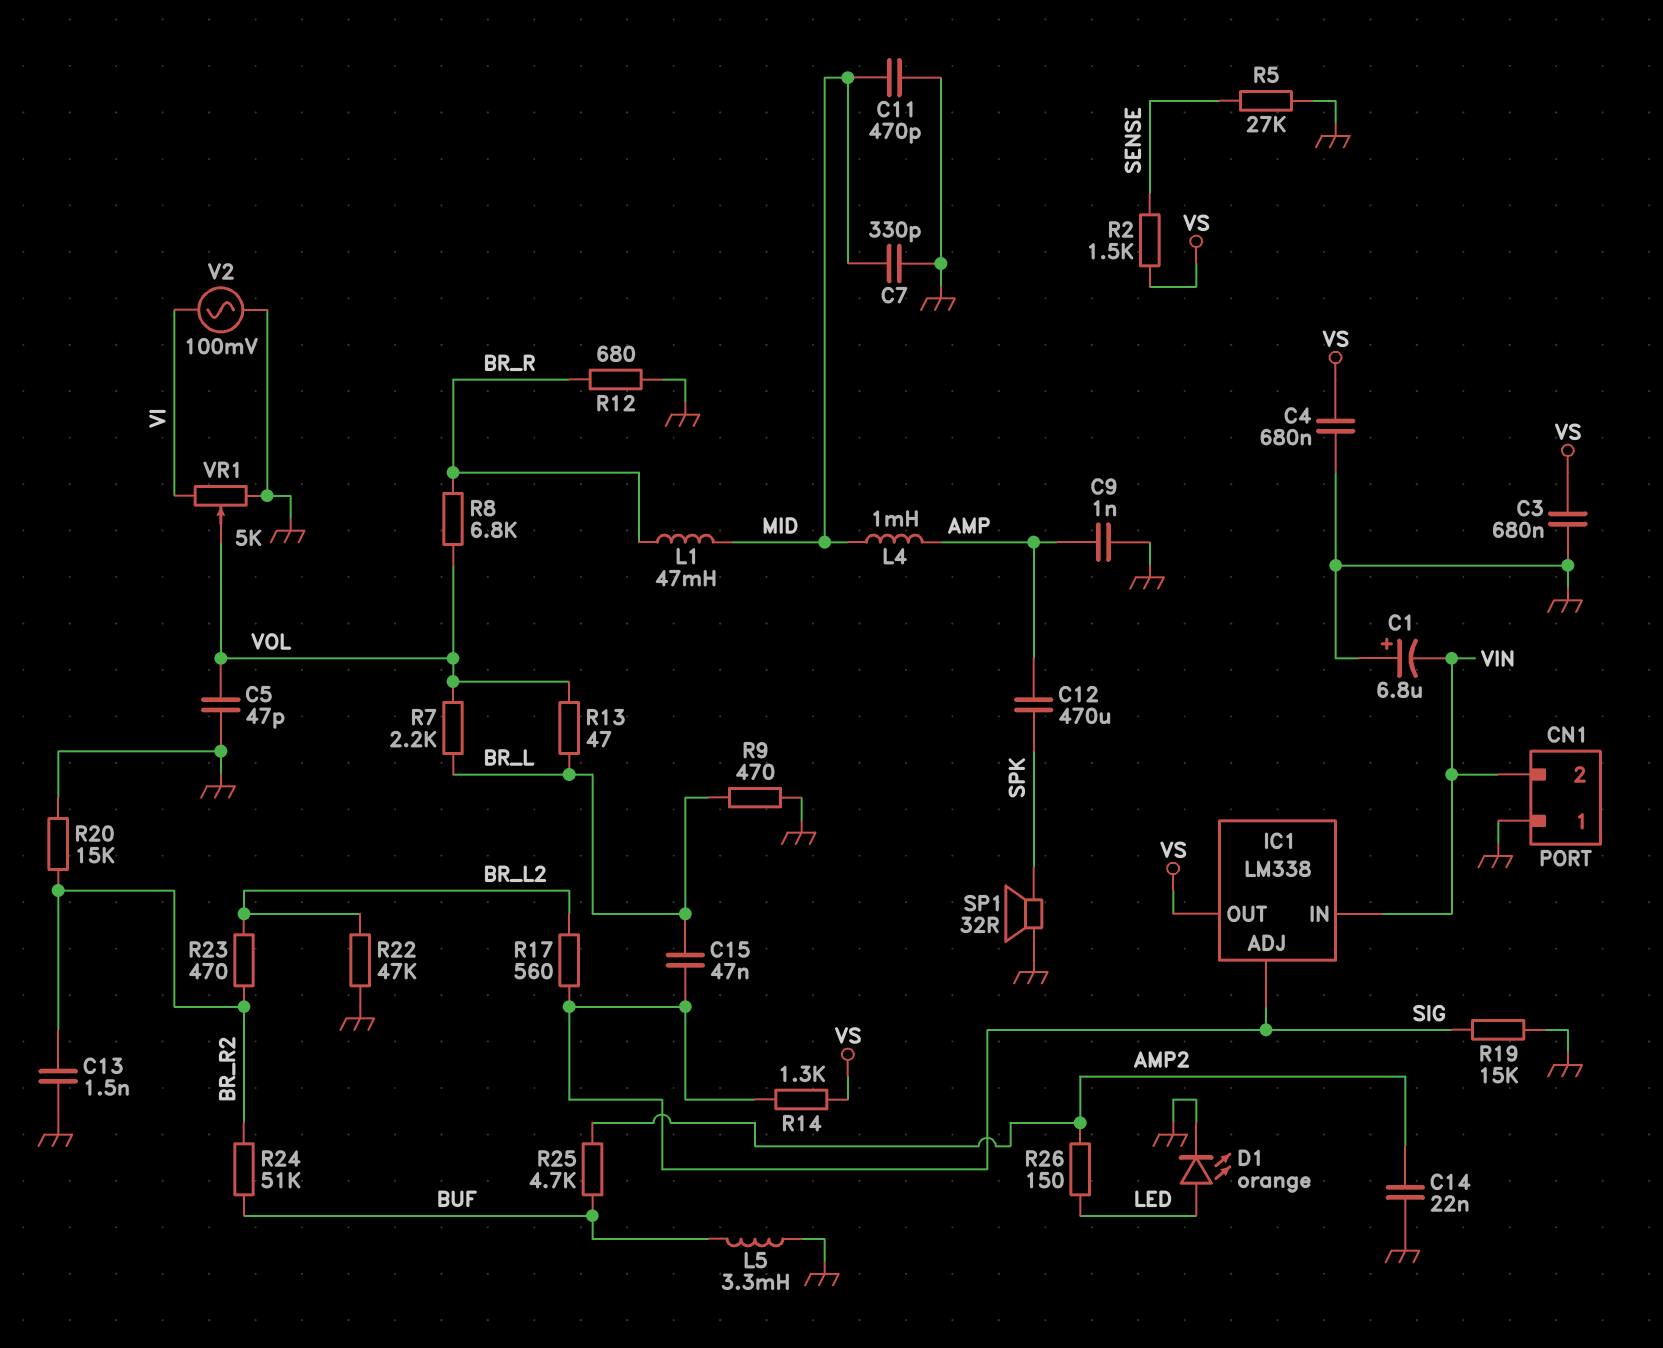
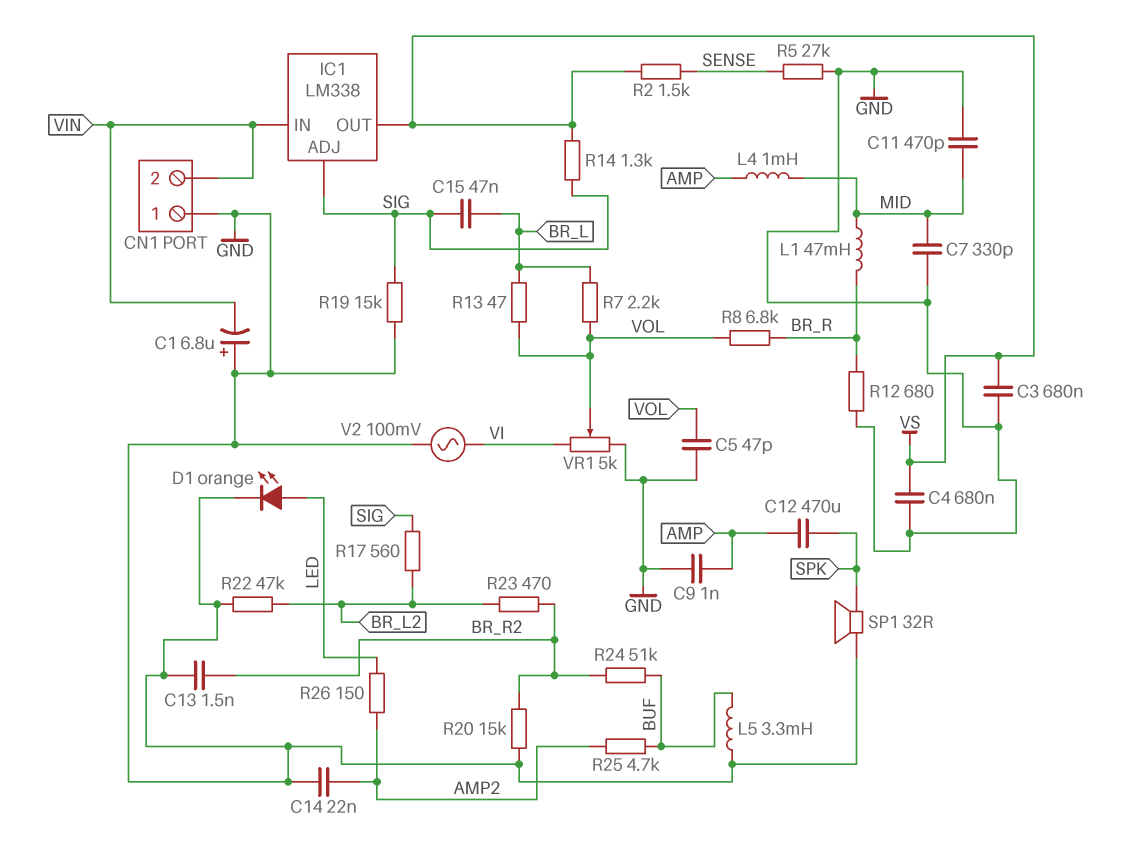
R9: 470 (BR_L, GND) -> none

